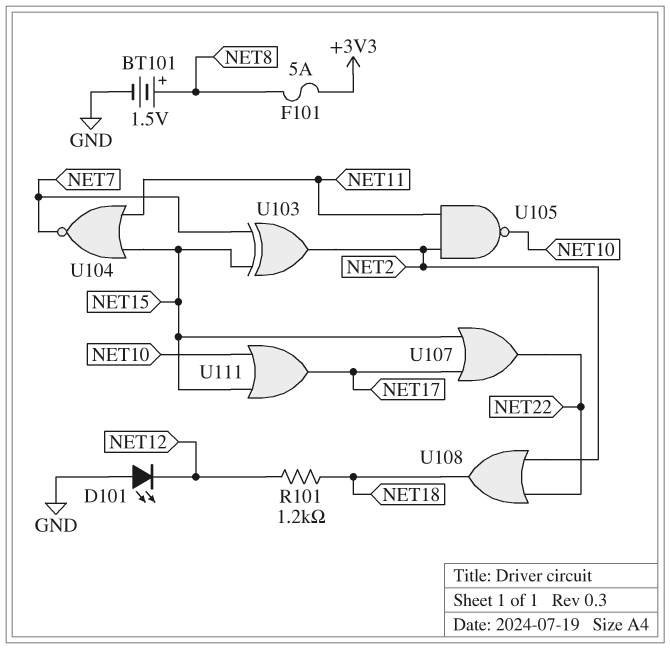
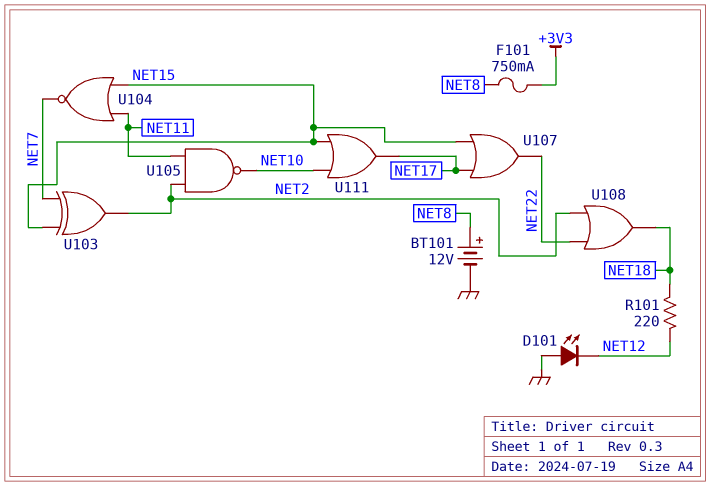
BT101: 1.5V (plus NET8, minus GND) -> 12V (plus NET8, minus GND)
F101: 5A (+3V3, NET8) -> 750mA (+3V3, NET8)
R101: 1.2k (NET12, NET18) -> 220 (NET12, NET18)

